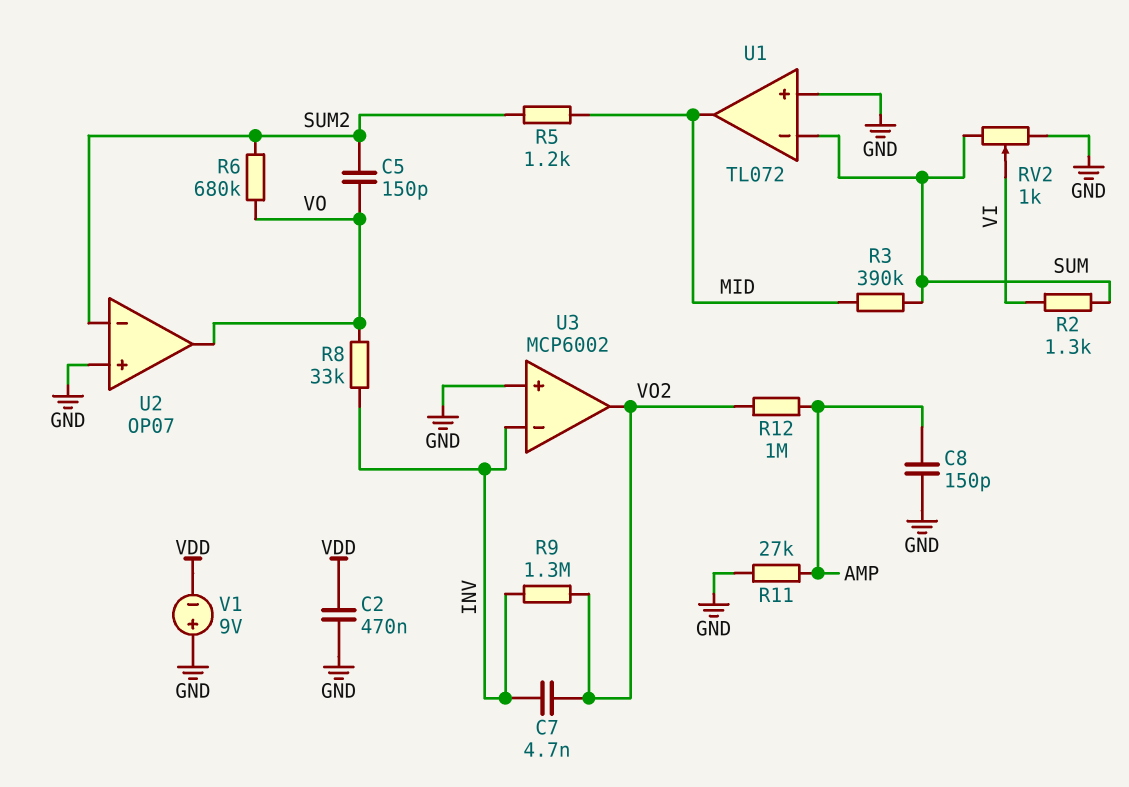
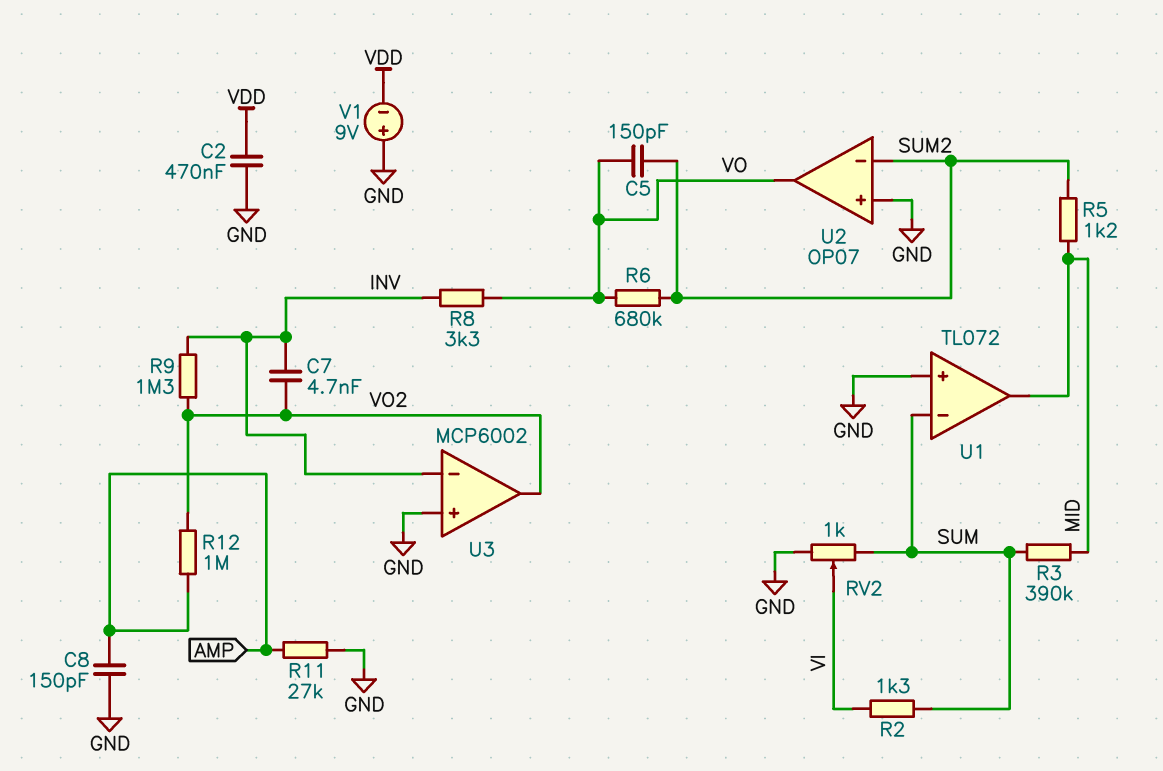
R8: 33k (INV, VO) -> 3.3k (INV, VO)

